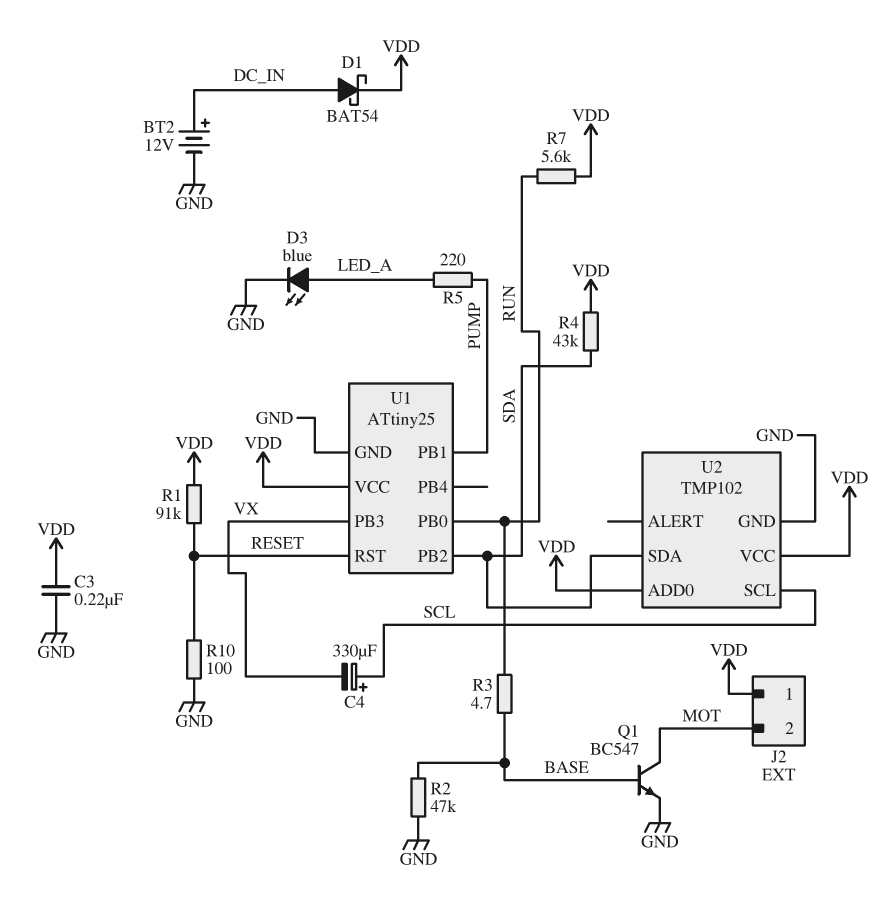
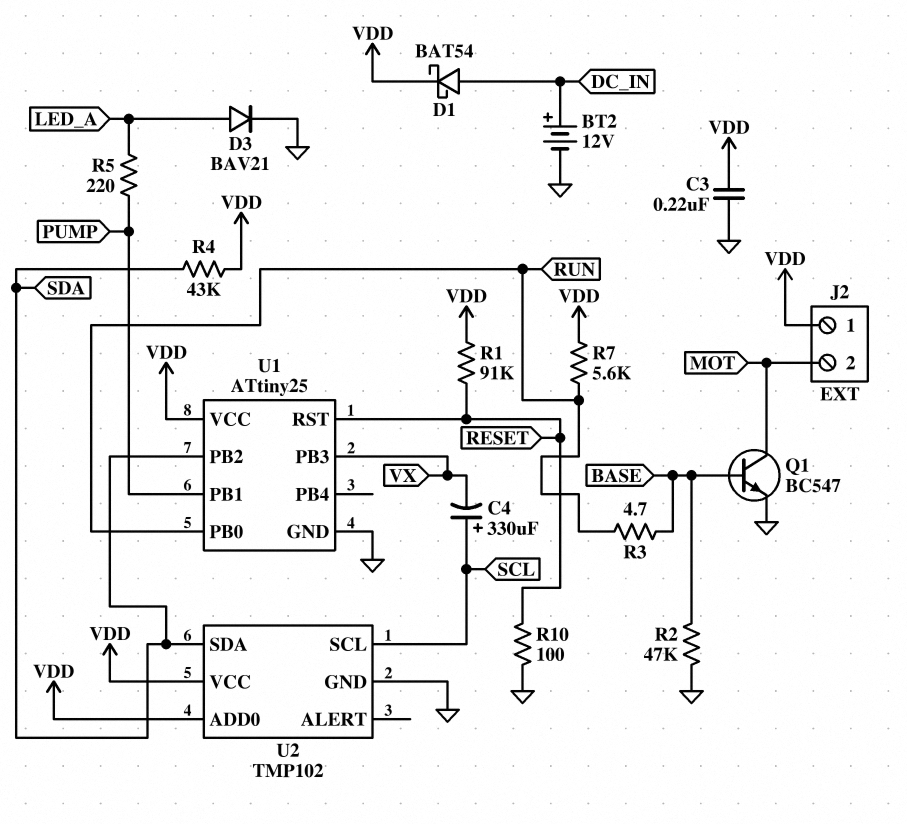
D3: LED blue (A LED_A, K GND) -> diode BAV21 (A LED_A, K GND)

